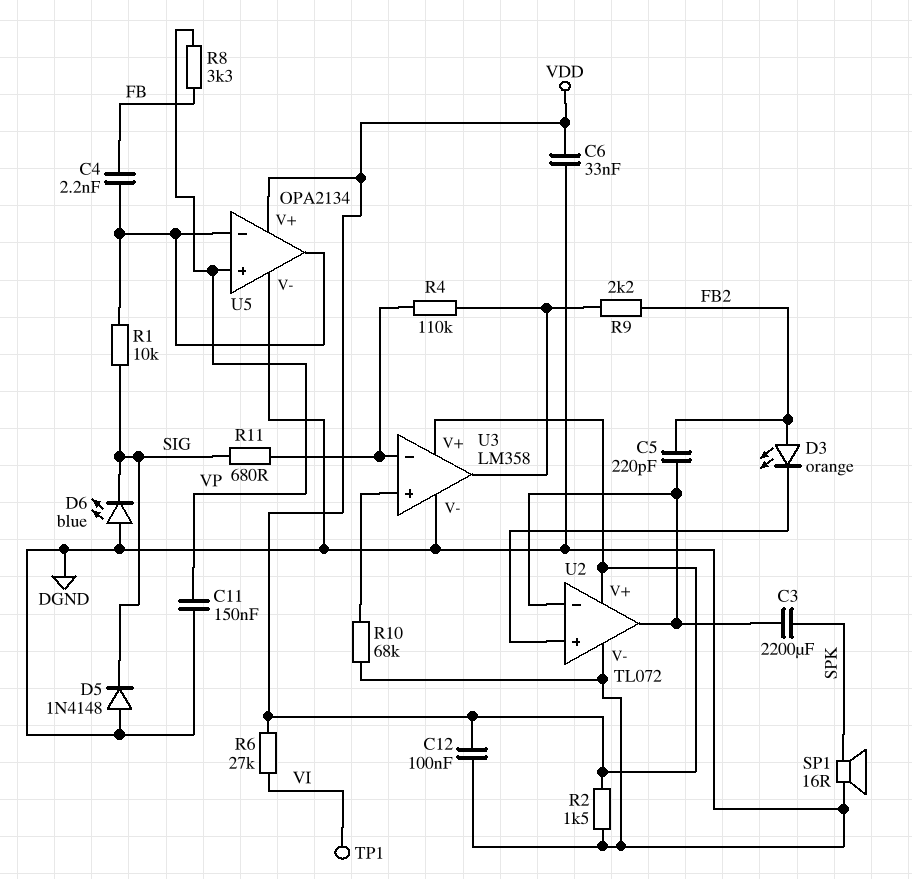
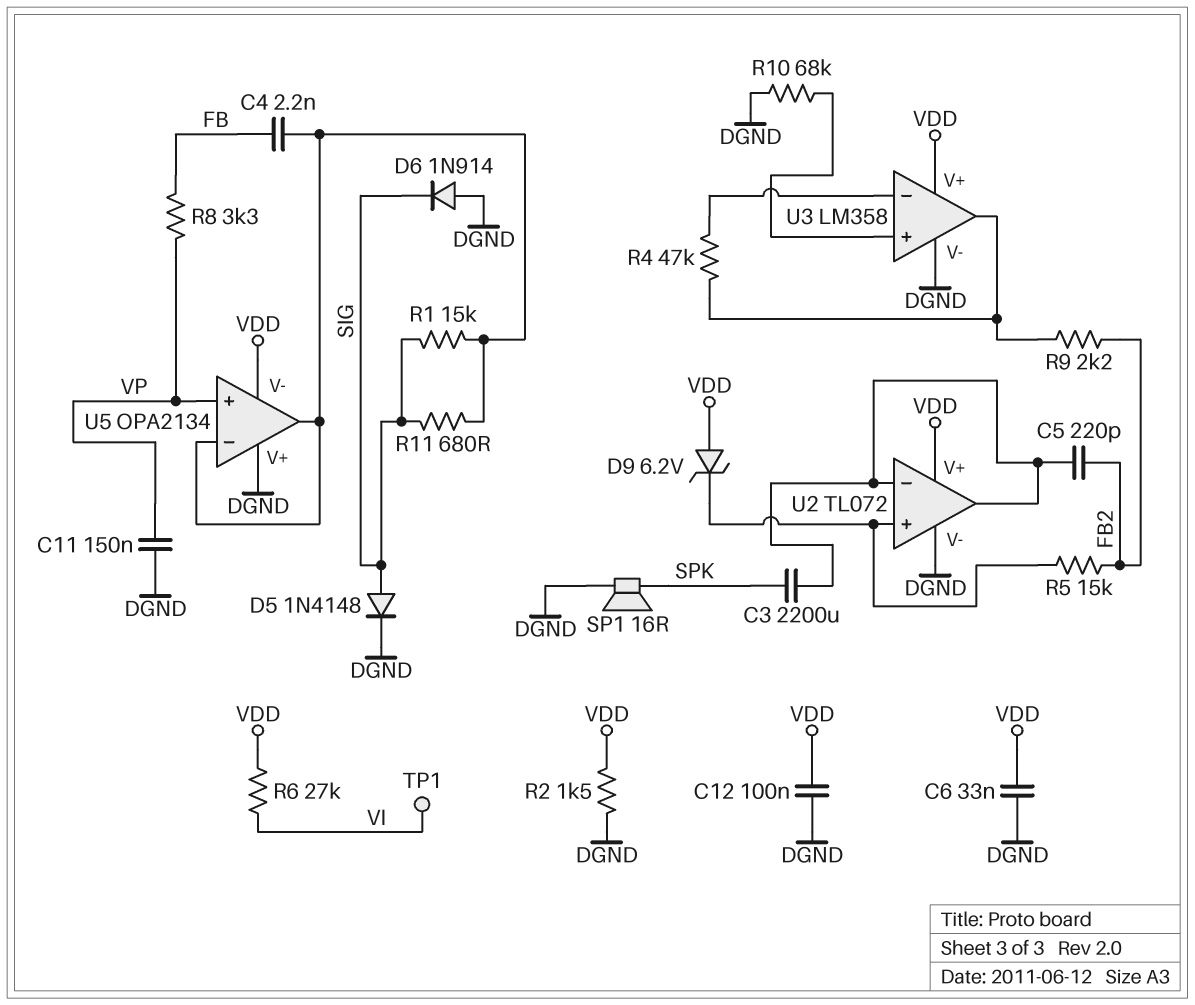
D3: LED orange (A FB2, K U2/in+) -> none
D5: diode 1N4148 (A DGND, K SIG) -> diode 1N4148 (A SIG, K DGND)
D6: LED blue (A DGND, K SIG) -> diode 1N914 (A DGND, K SIG)
D9: none -> zener 6.2V (A VDD, K U2/in+)
R1: 10k (SIG, U5/in-) -> 15k (SIG, U5/in-)
R4: 110k (U3/in-, U3/out) -> 47k (U3/in-, U3/out)
R5: none -> 15k (FB2, U2/in+)
R11: 680 (SIG, U3/in-) -> 680 (SIG, U5/in-)
U5 pin V+: VDD -> DGND
U5 pin V-: DGND -> VDD

